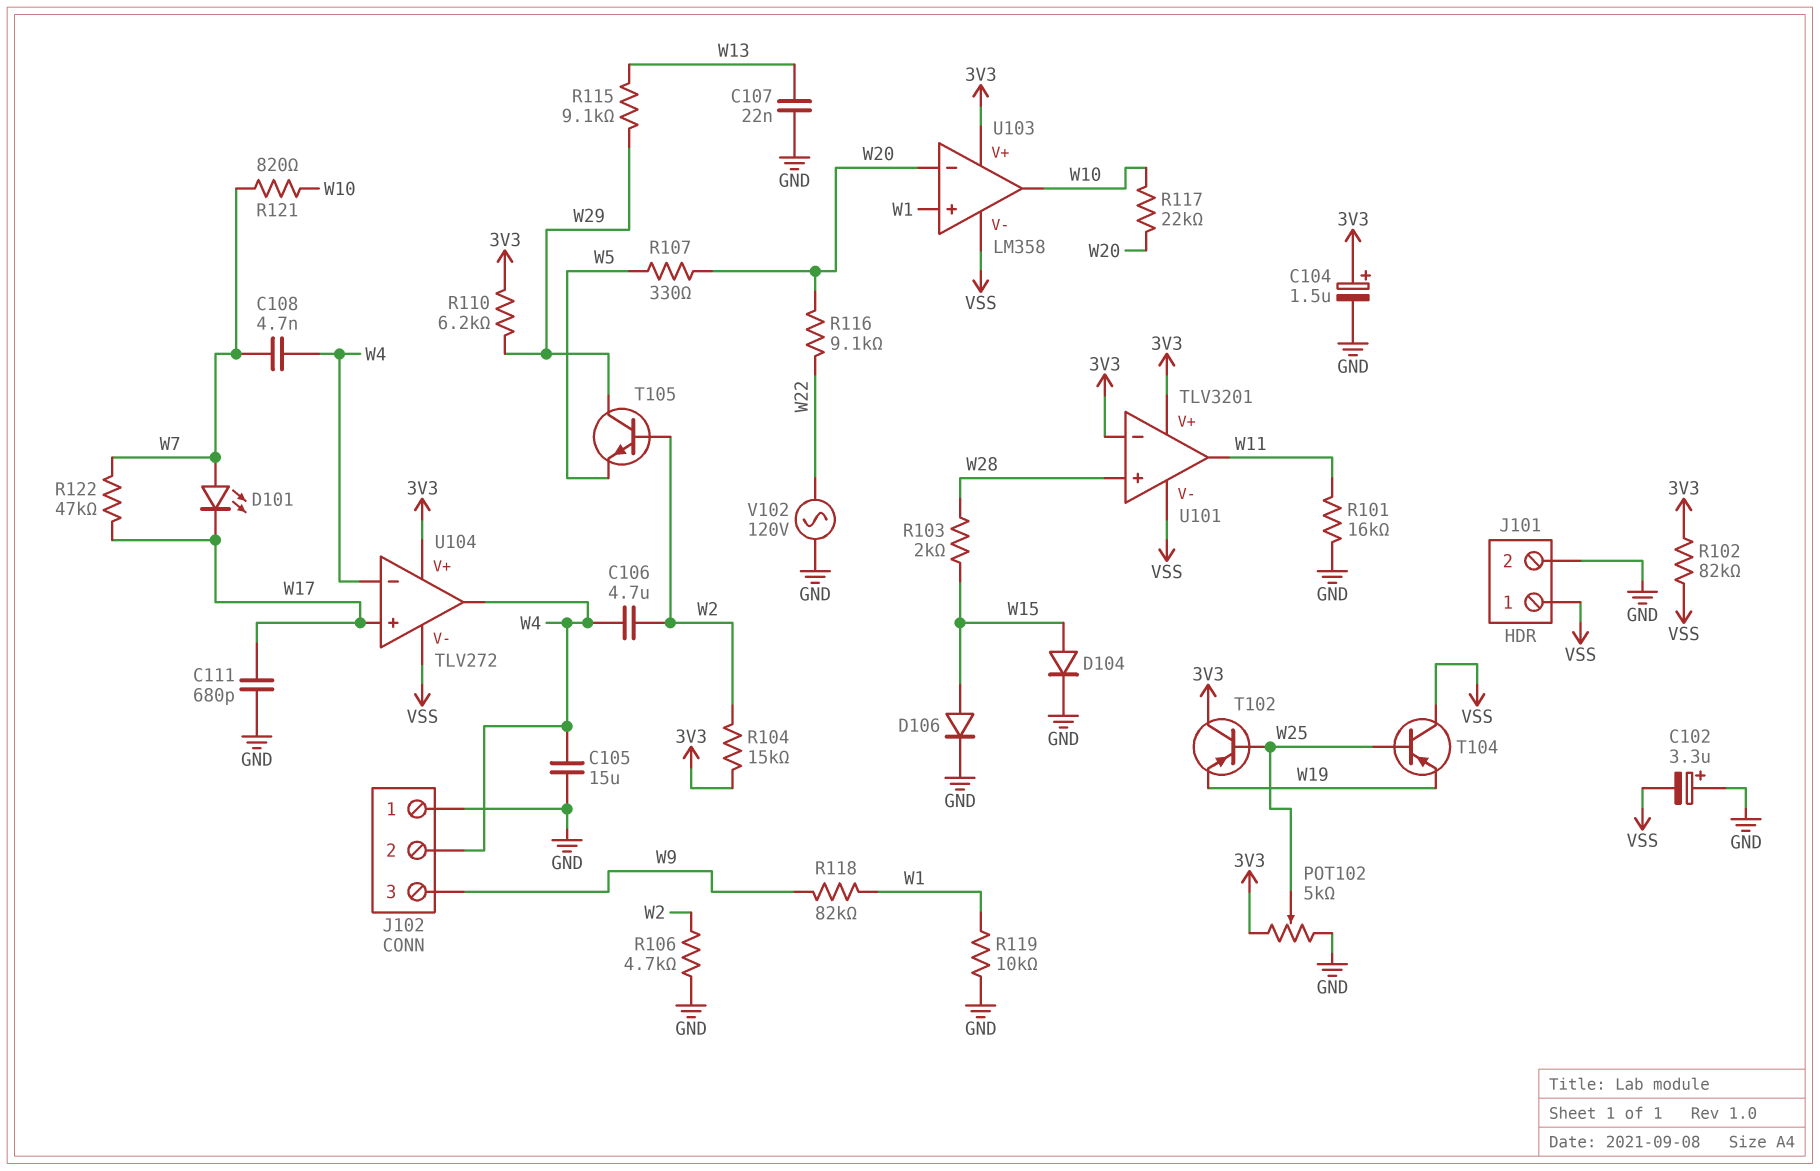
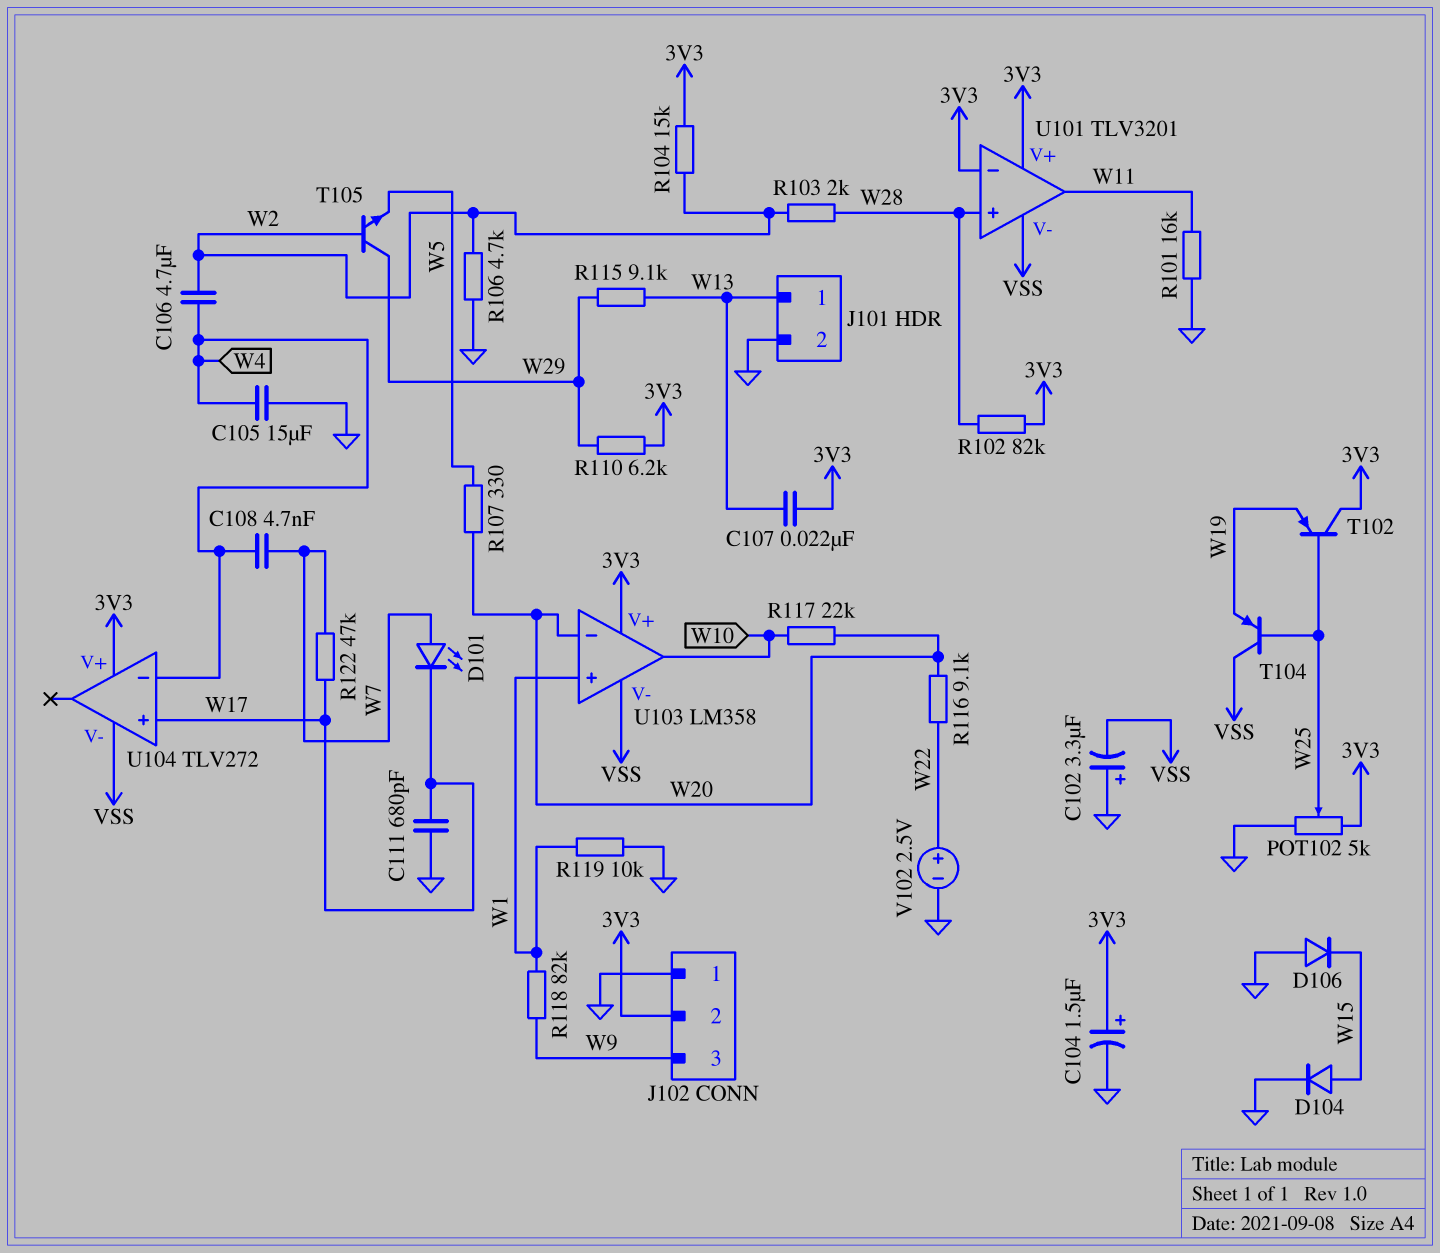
C107: 22nF (GND, W13) -> 22nF (3V3, W13)
D106: diode (A W15, K GND) -> diode (A GND, K W15)
J101 pin 1: VSS -> W13
J102 pin 2: W4 -> 3V3
R102: 82k (3V3, VSS) -> 82k (3V3, W28)
R103: 2k (W15, W28) -> 2k (W2, W28)
R121: 820 (W7, W10) -> none
U104 pin out: W4 -> none
V102: AC 120V (GND, W22) -> 2.5V (plus W22, minus GND)

